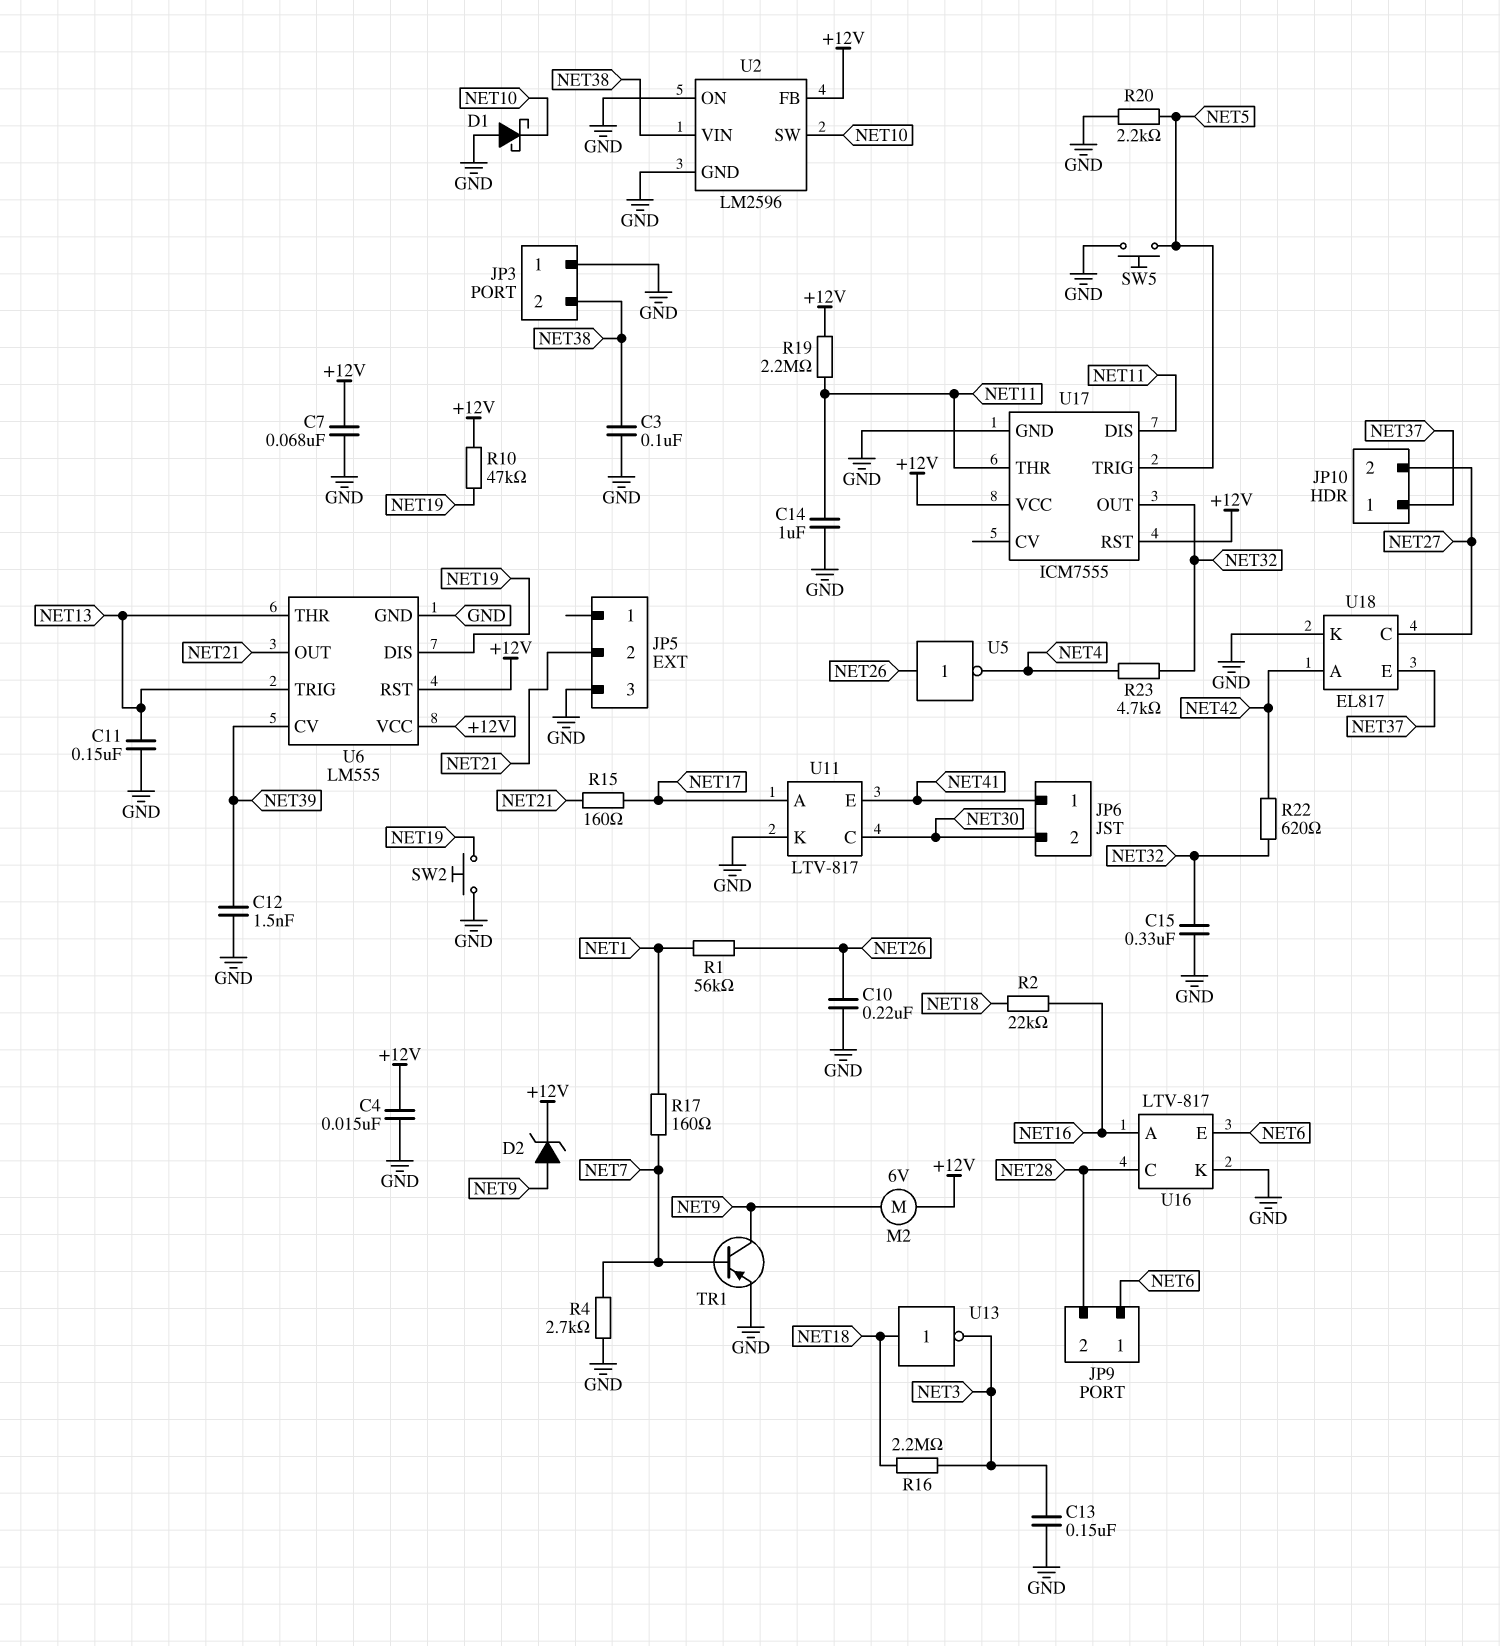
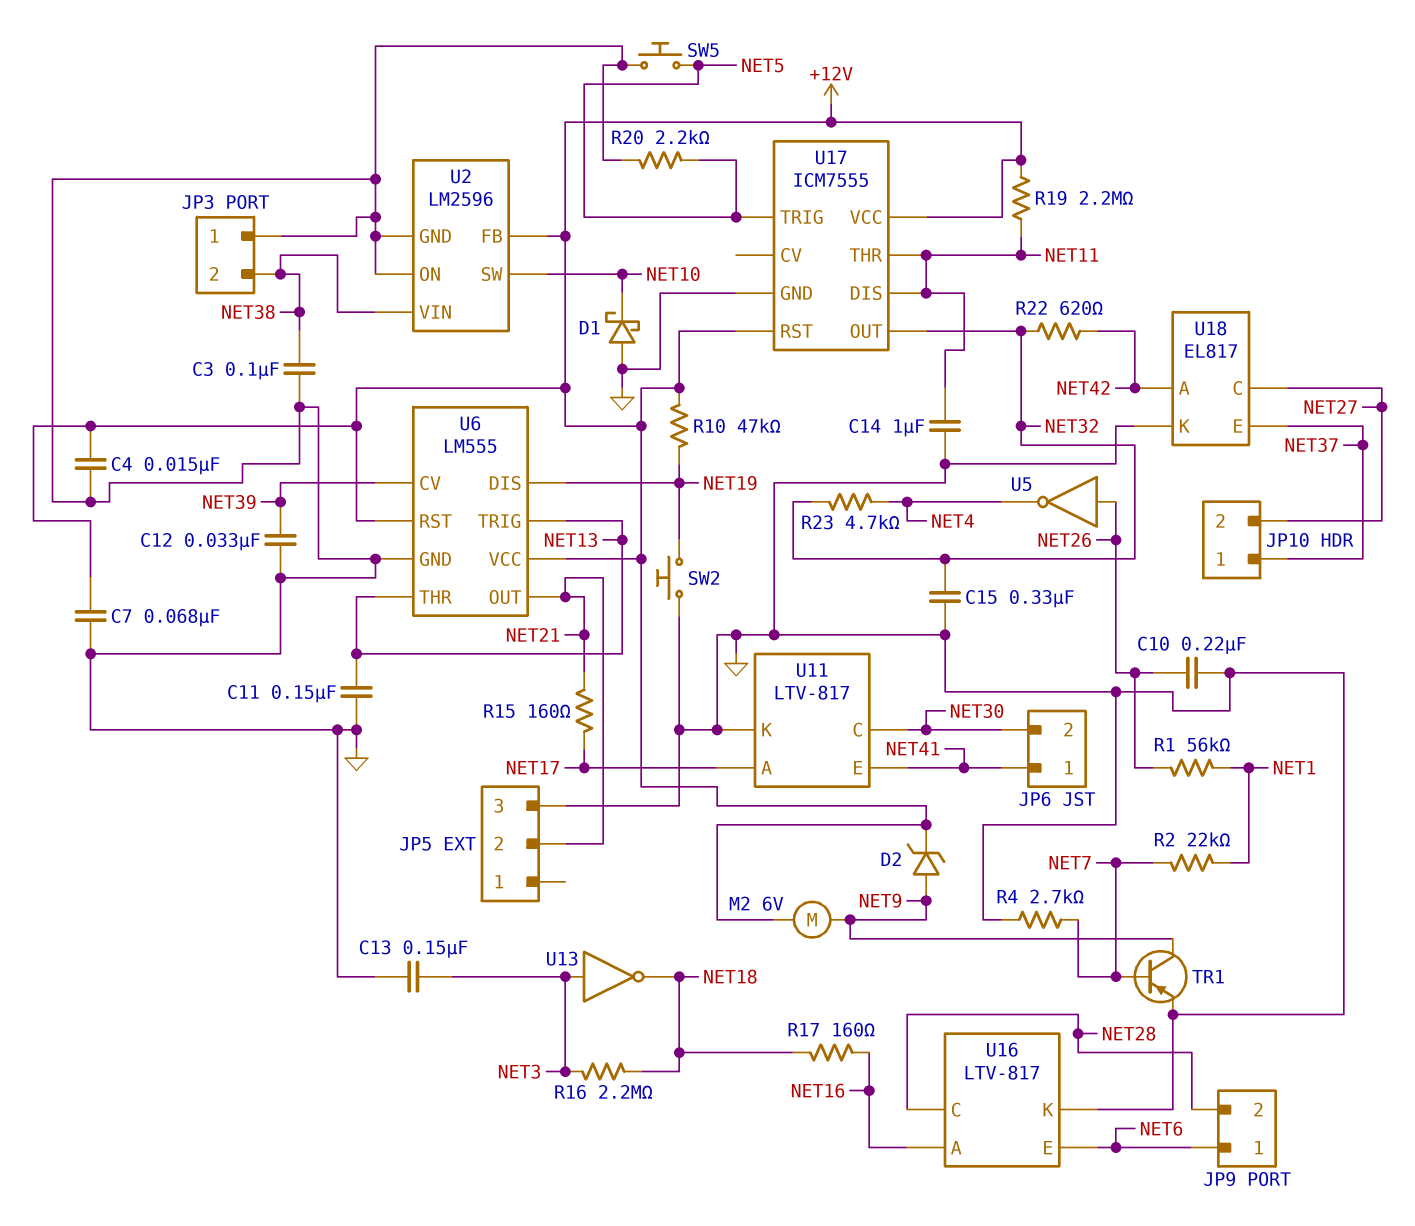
C12: 1.5nF (GND, NET39) -> 33nF (GND, NET39)
R2: 22k (NET16, NET18) -> 22k (NET1, NET7)
R17: 160 (NET1, NET7) -> 160 (NET16, NET18)
U13: NOT (in NET18, out NET3) -> NOT (in NET3, out NET18)

